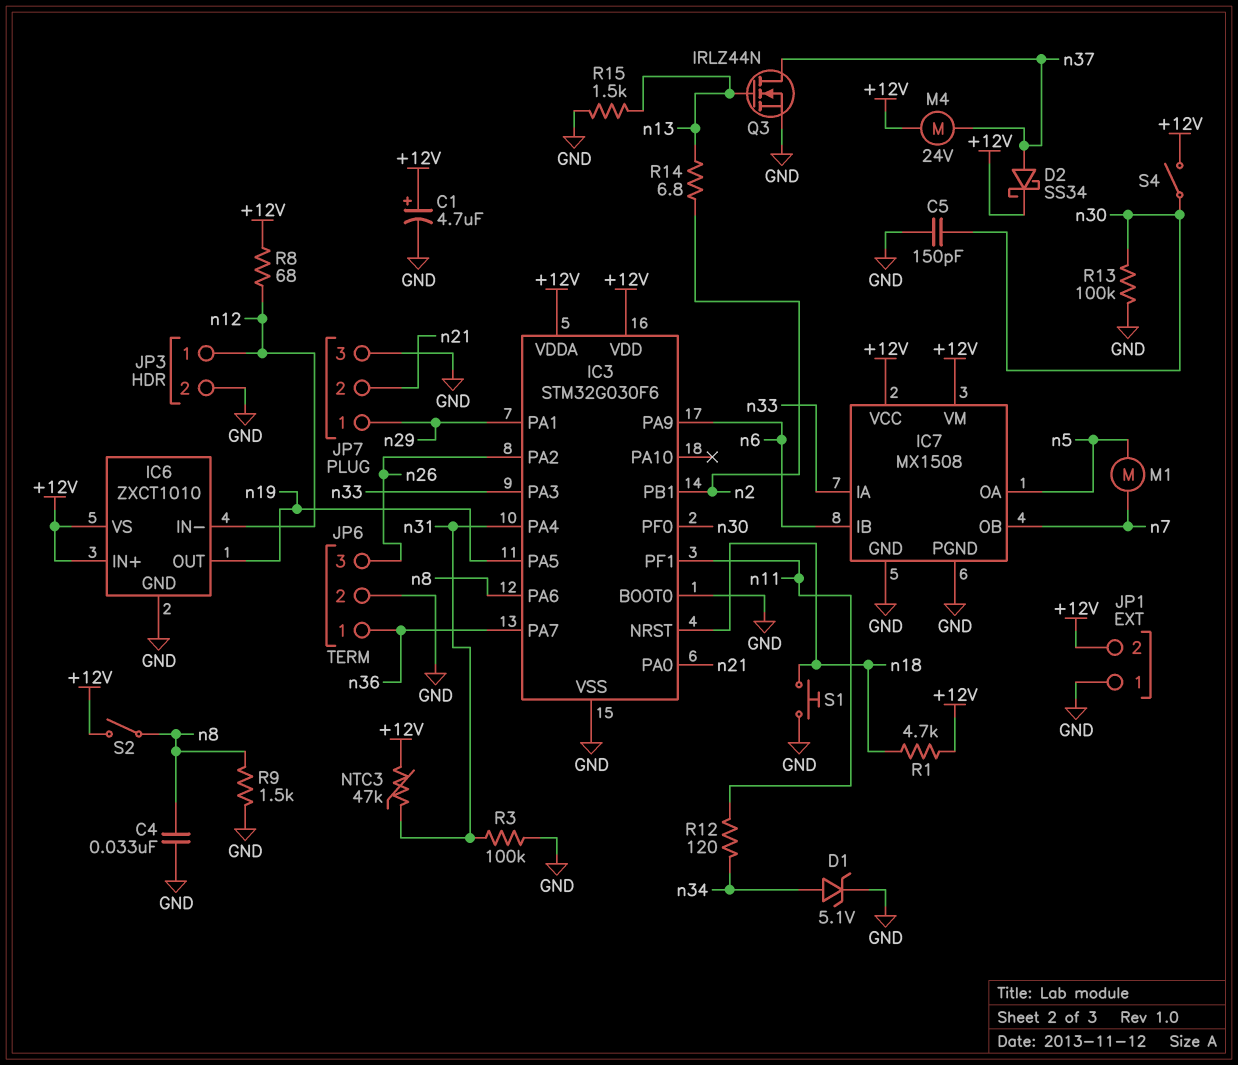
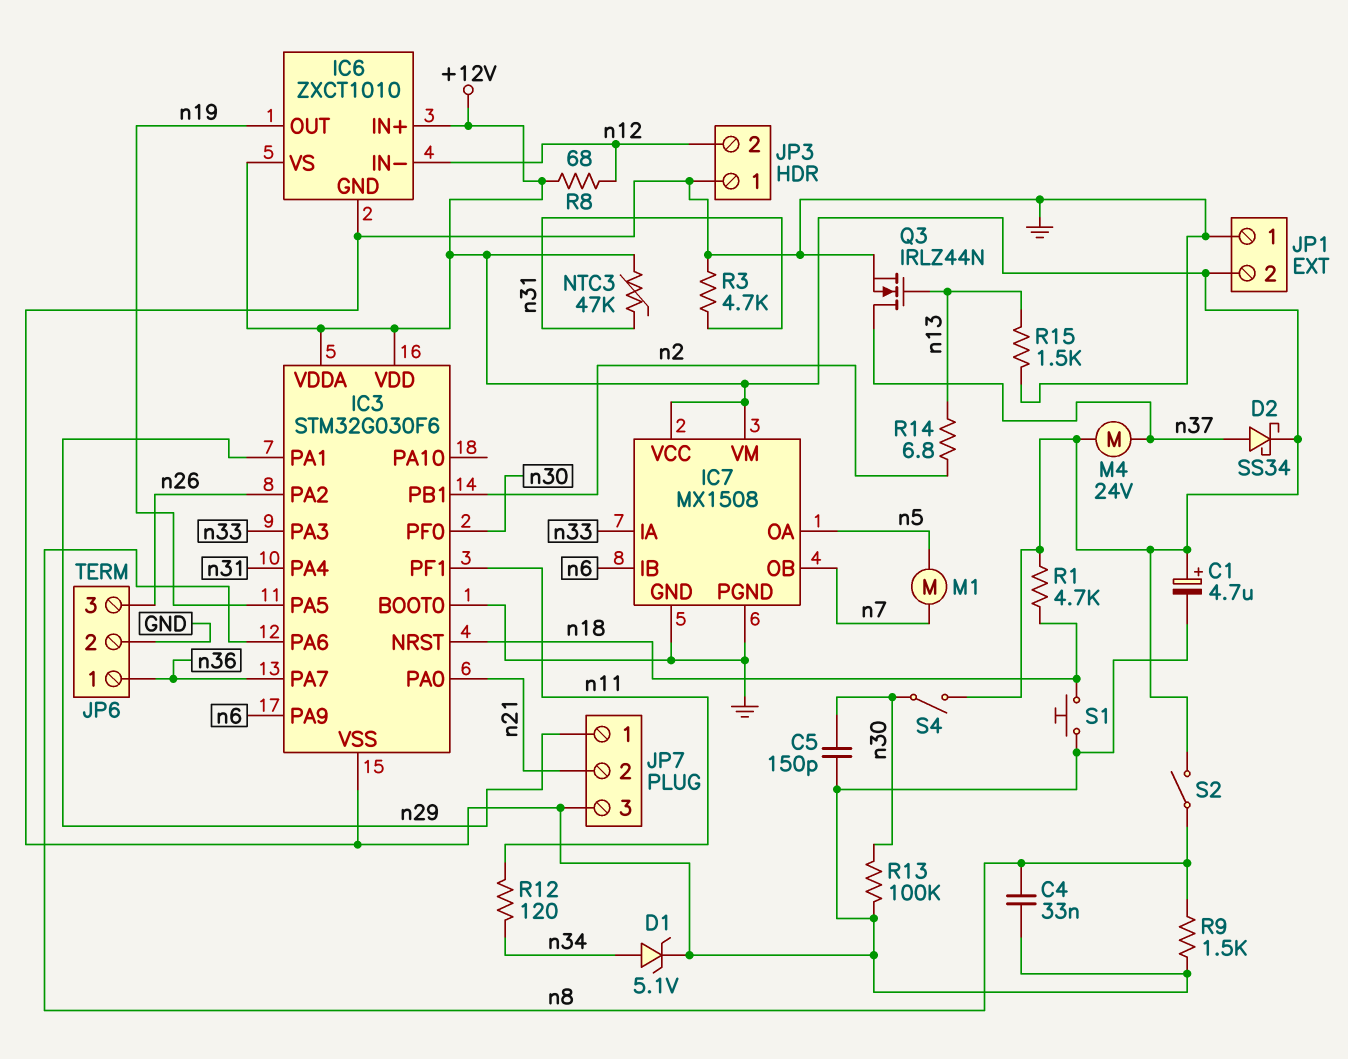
JP3 pin 1: n12 -> GND
JP3 pin 2: GND -> n12
R3: 100k (GND, n31) -> 4.7k (GND, n31)

